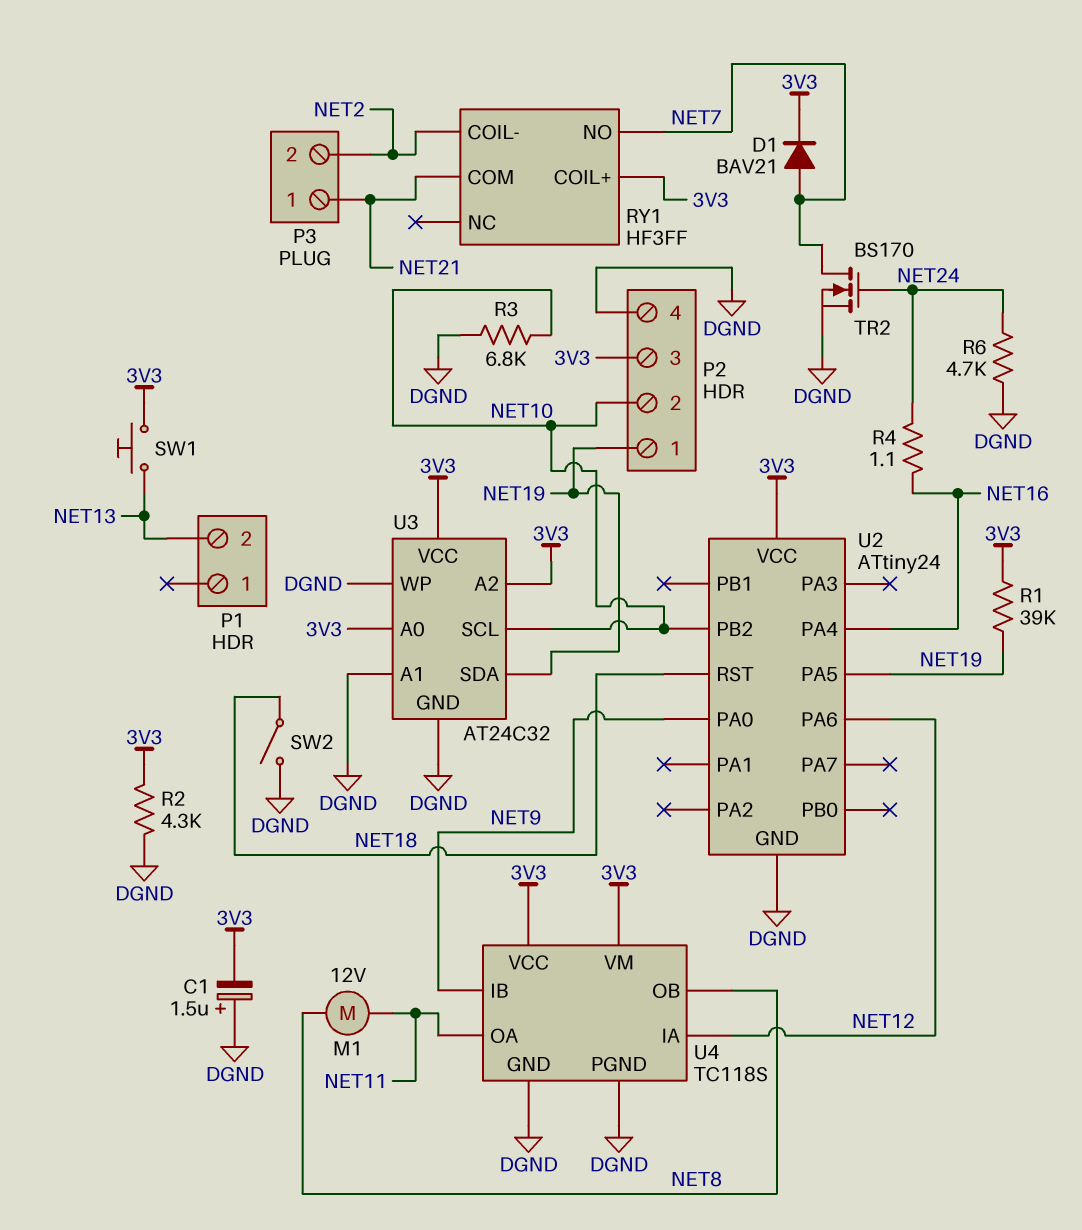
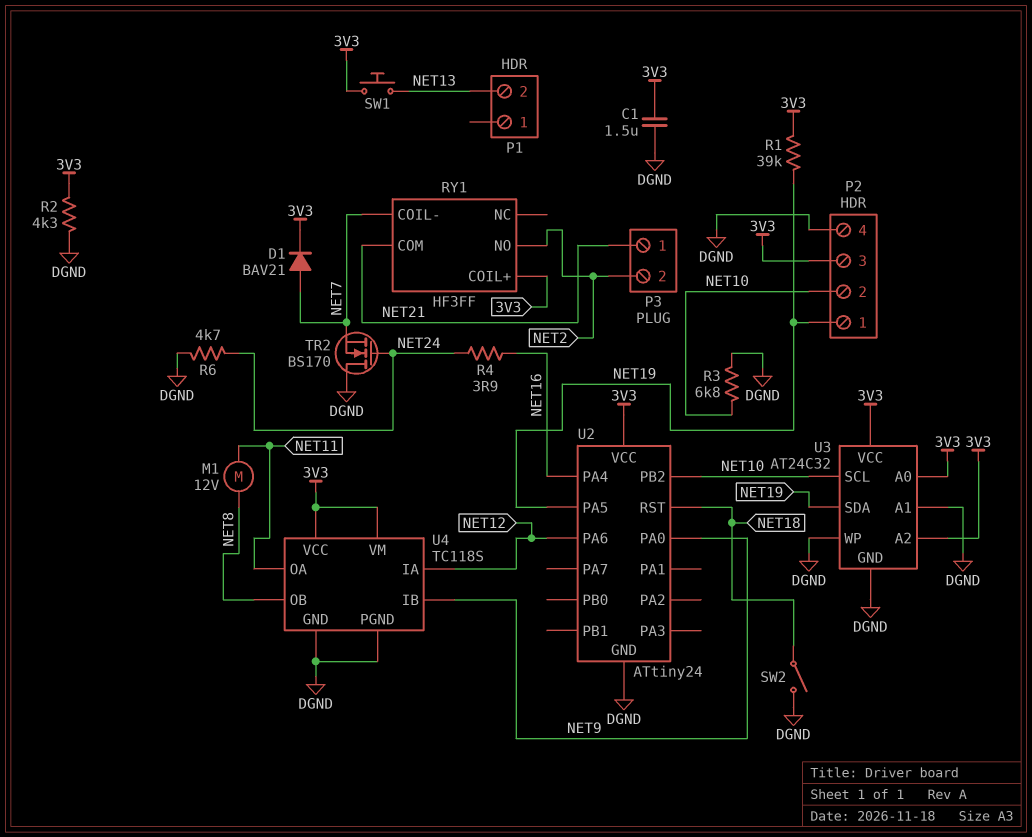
C1: 1.5uF (plus DGND, minus 3V3) -> 1.5uF (3V3, DGND)
R4: 1.1 (NET16, NET24) -> 3.9 (NET16, NET24)
RY1 pin COIL-: NET2 -> NET7
RY1 pin NO: NET7 -> NET2
TR2: NMOS BS170 (G NET24, D NET7, S DGND) -> NMOS BS170 (G NET24, D DGND, S NET7)

